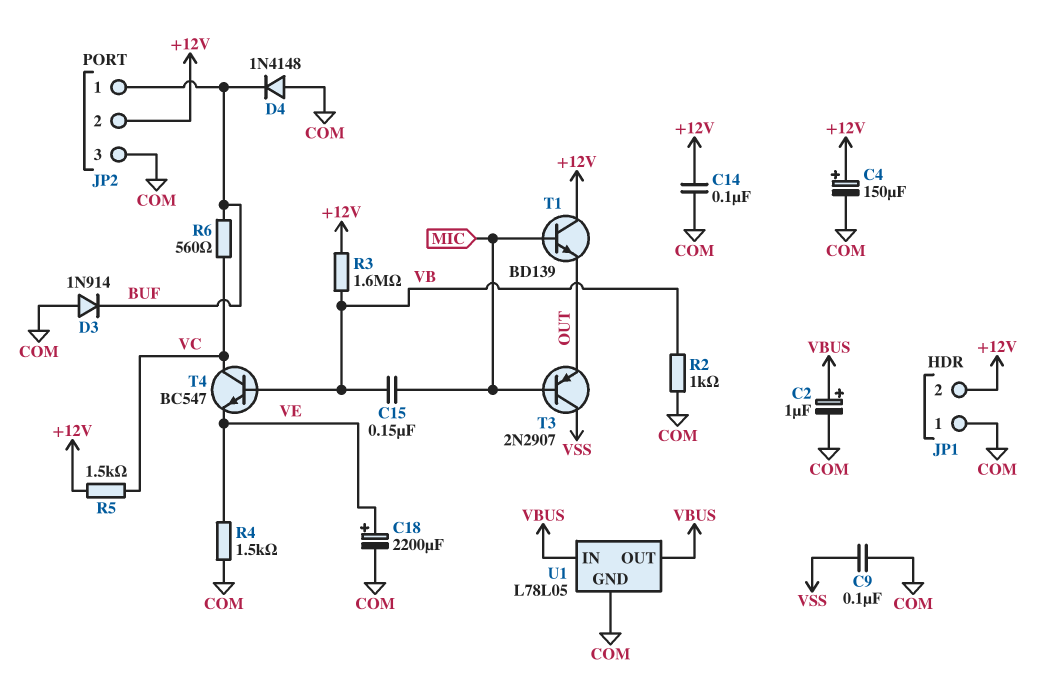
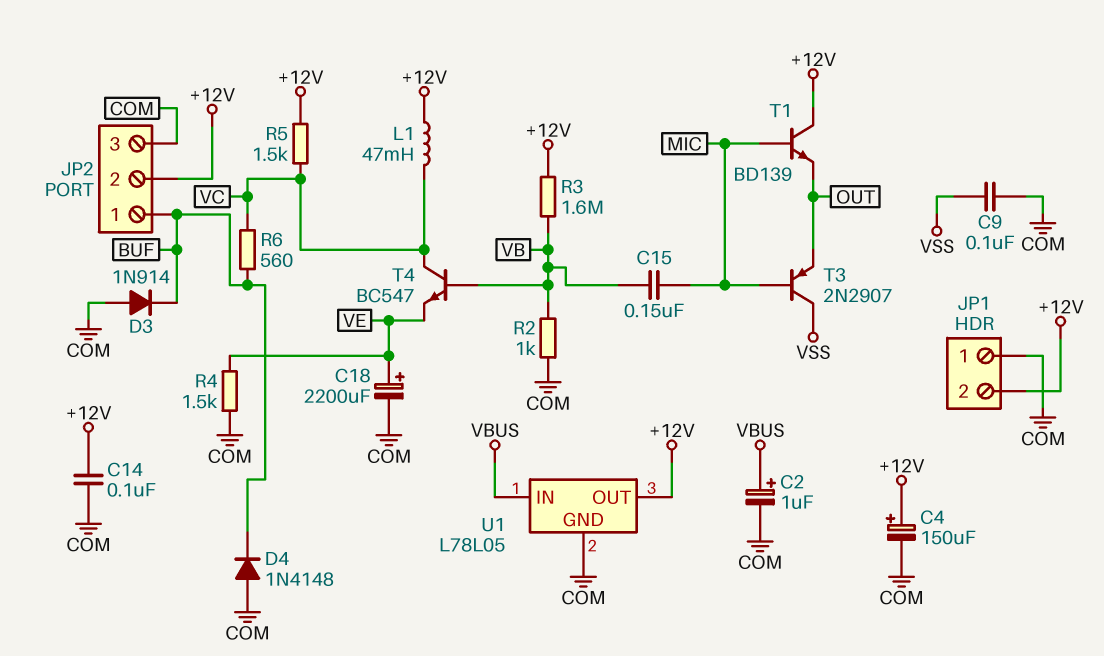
L1: none -> 47mH (+12V, VC)
U1 pin OUT: VBUS -> +12V

